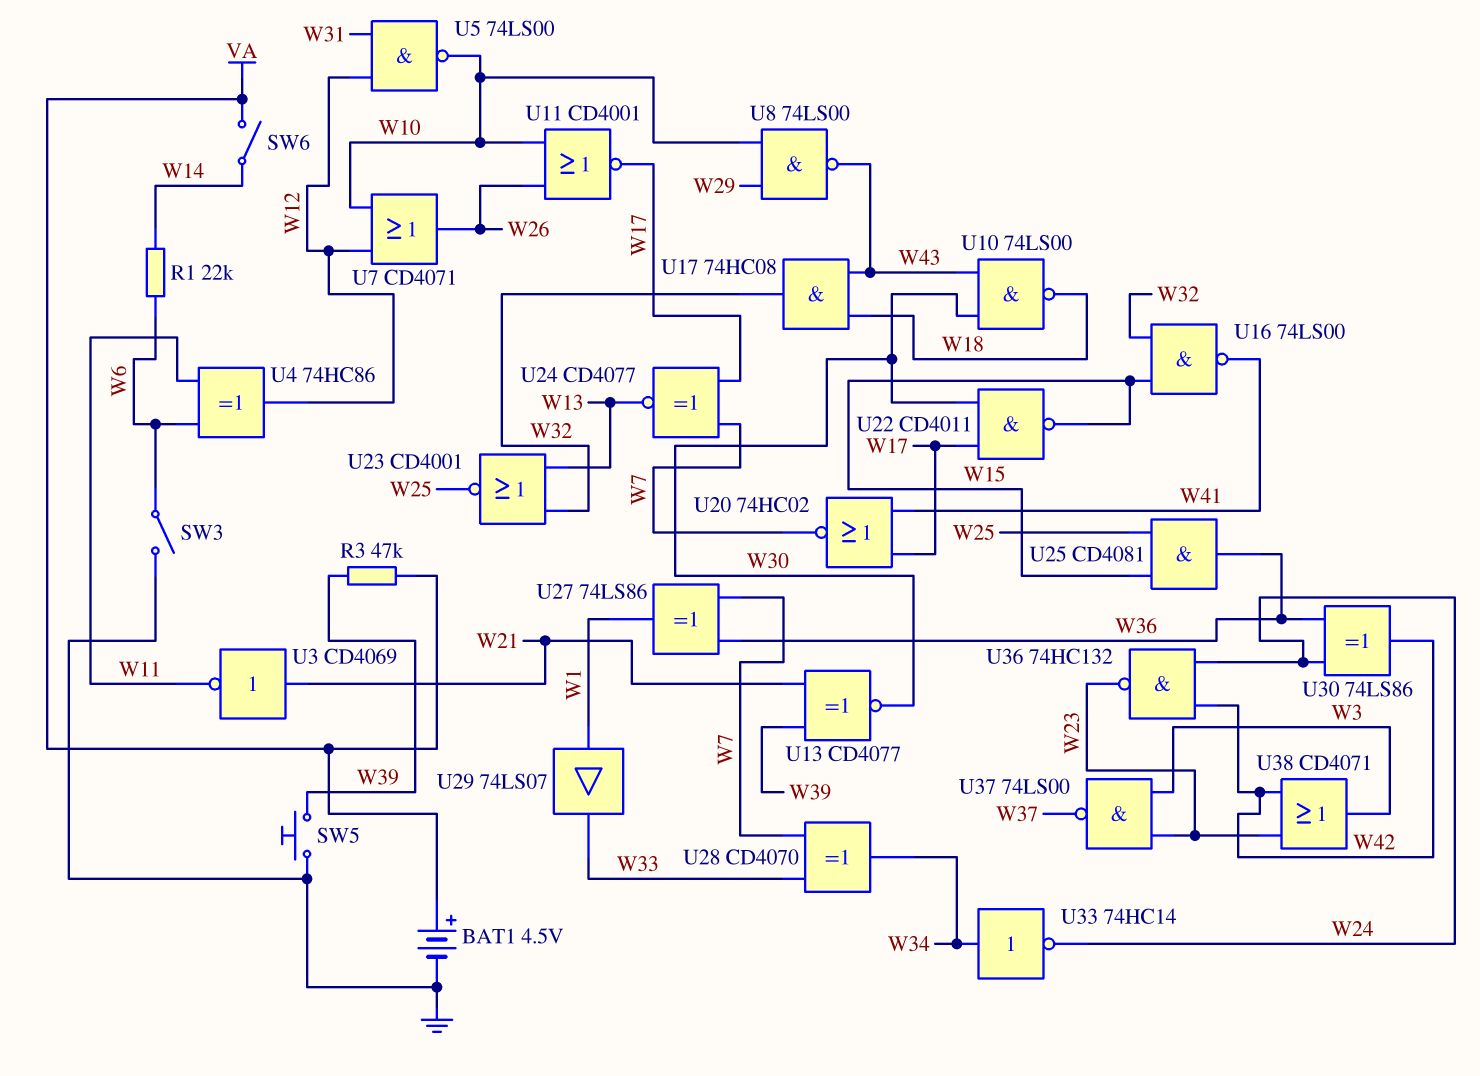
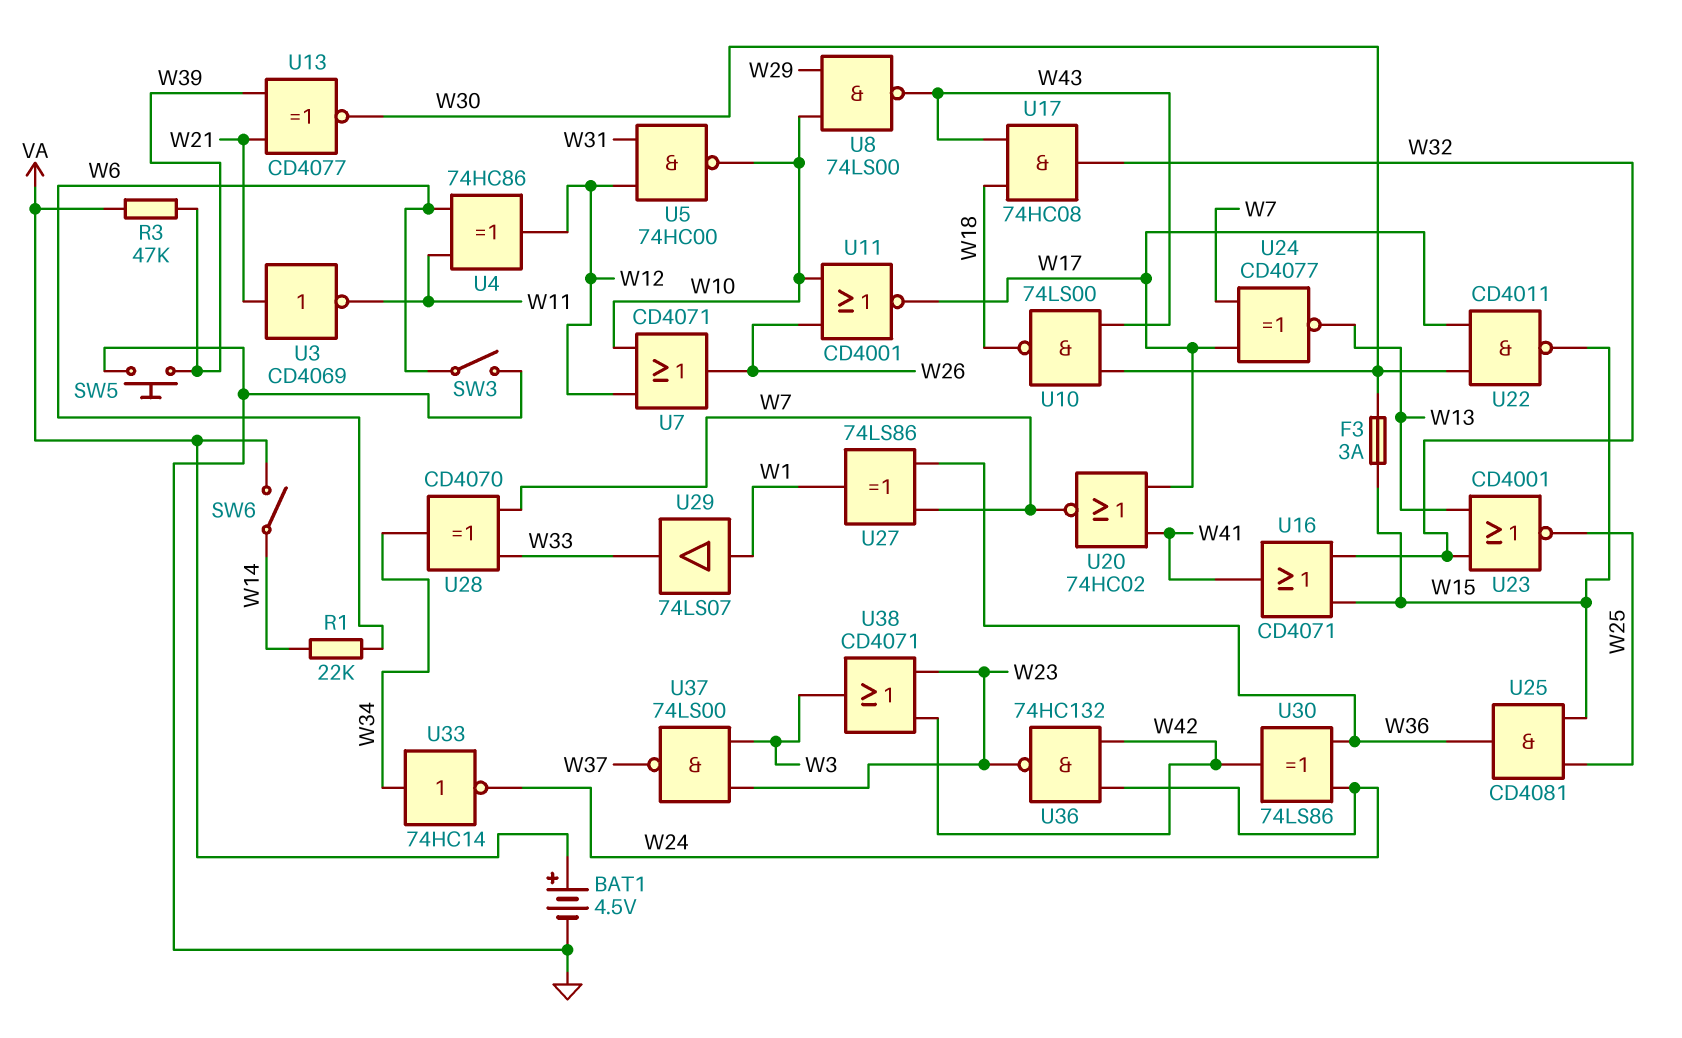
F3: none -> 3A (W15, W30)
U5: NAND 74LS00 (in W12, in W31, out W10) -> NAND 74HC00 (in W12, in W31, out W10)
U16: NAND 74LS00 (in W15, in W32, out W41) -> OR CD4071 (in W15, in W32, out W41)

